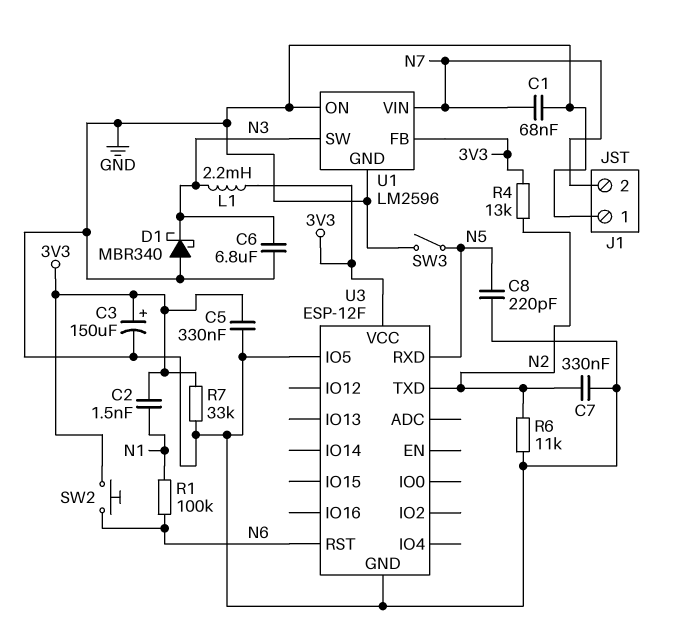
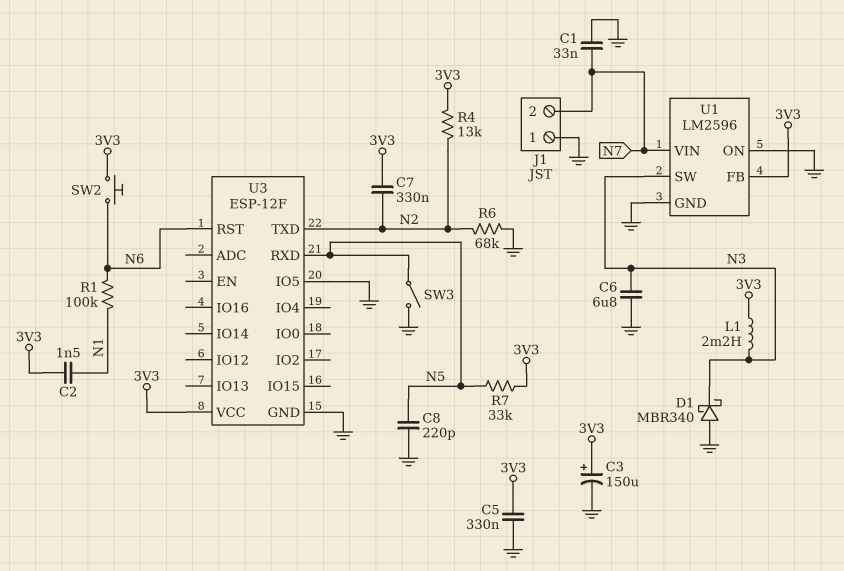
C1: 68nF (GND, N7) -> 33nF (GND, N7)
C7: 330nF (GND, N2) -> 330nF (3V3, N2)
R6: 11k (GND, N2) -> 68k (GND, N2)
R7: 33k (3V3, GND) -> 33k (3V3, N5)

